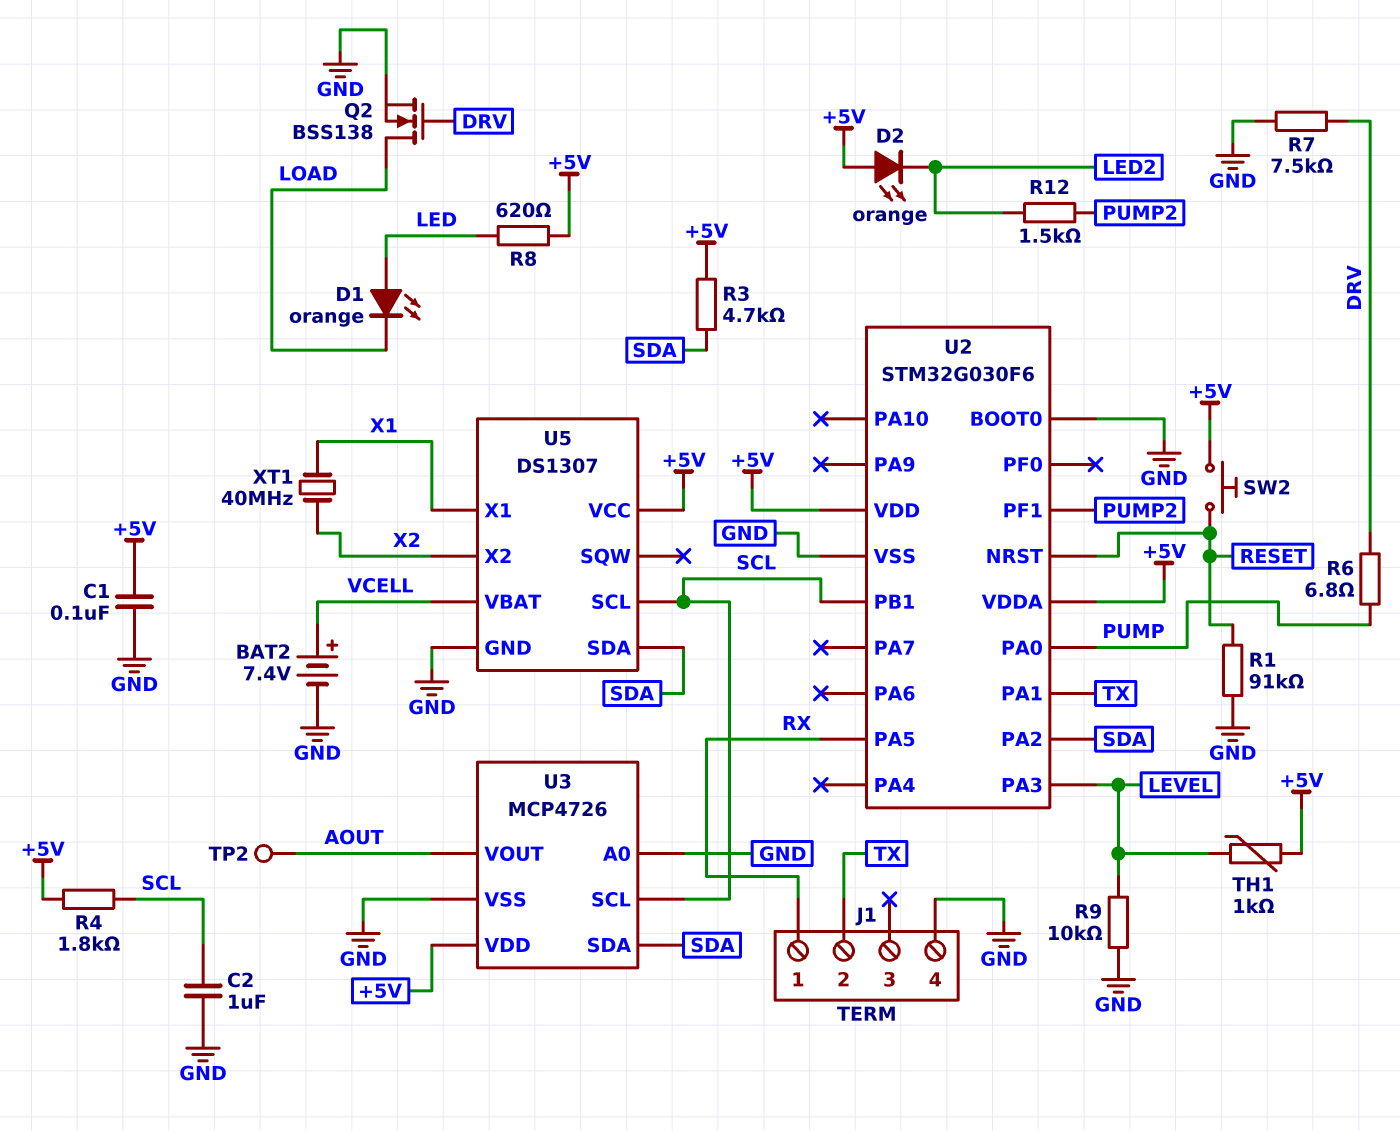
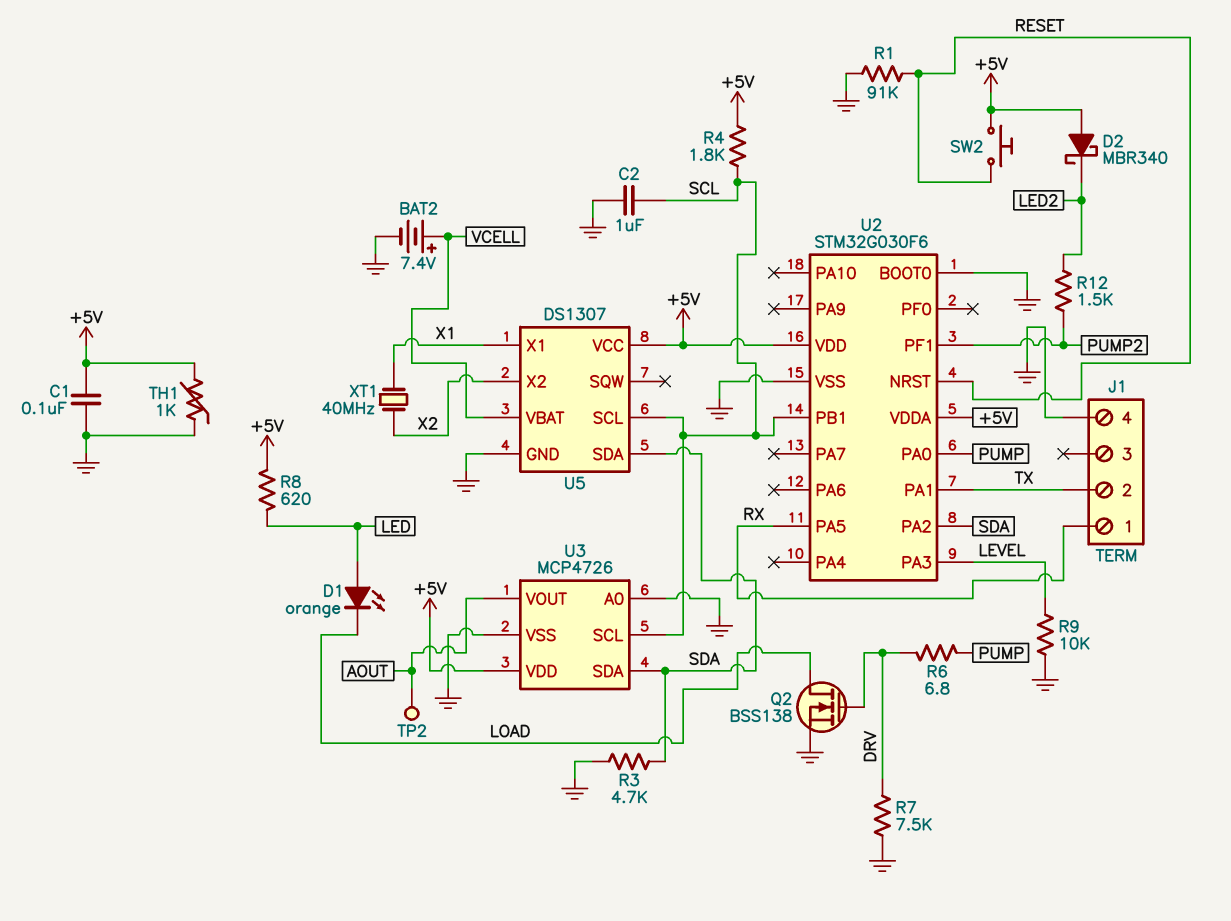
D2: LED orange (A +5V, K LED2) -> schottky MBR340 (A +5V, K LED2)
R3: 4.7k (+5V, SDA) -> 4.7k (GND, SDA)
TH1: 1k (+5V, LEVEL) -> 1k (+5V, GND)

